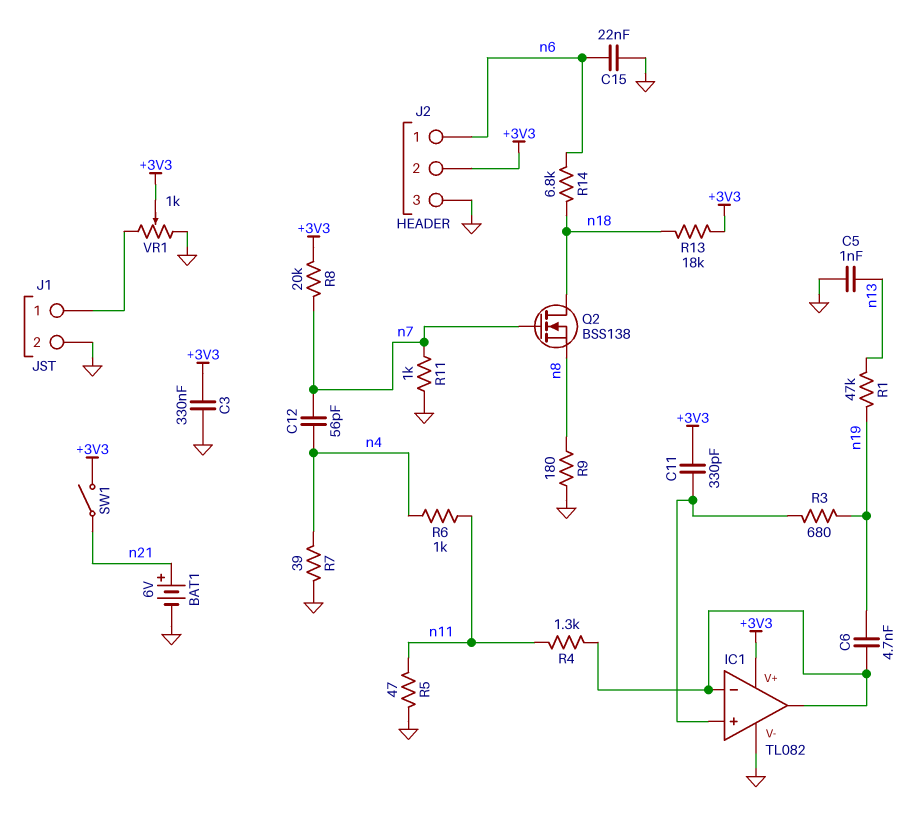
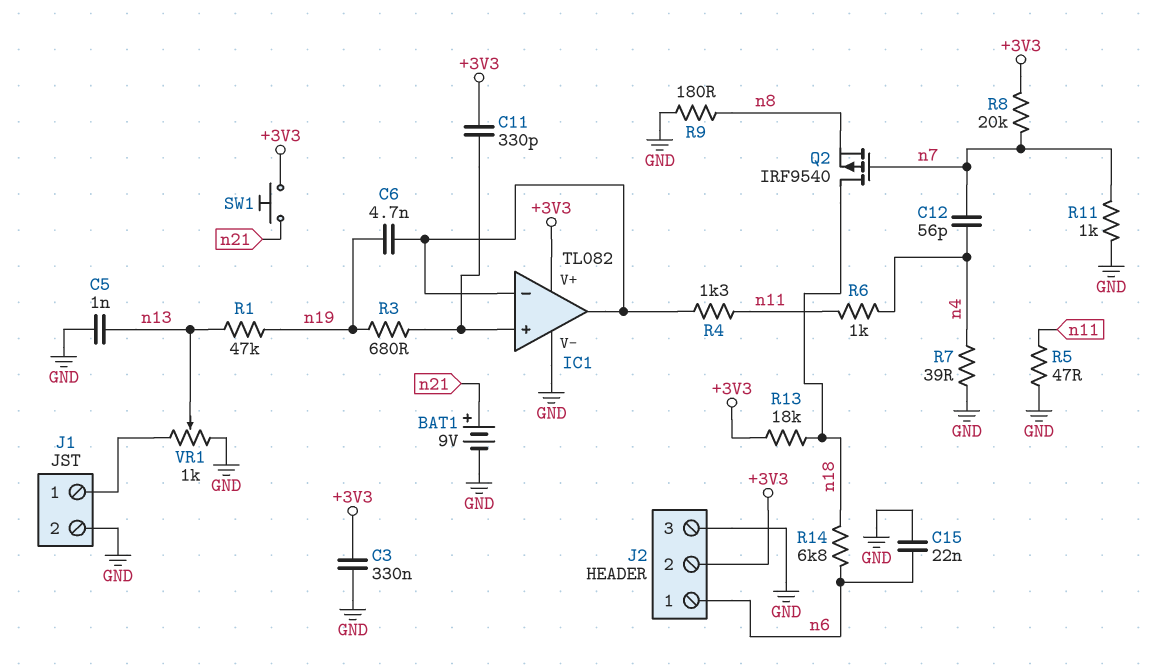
BAT1: 6V (plus n21, minus GND) -> 9V (plus n21, minus GND)
Q2: NMOS BSS138 (G n7, D n18, S n8) -> PMOS IRF9540 (G n7, D n18, S n8)
SW1: switch (+3V3, n21) -> button (+3V3, n21)
VR1: 1k (GND, J1/1, wiper +3V3) -> 1k (GND, J1/1, wiper n13)

